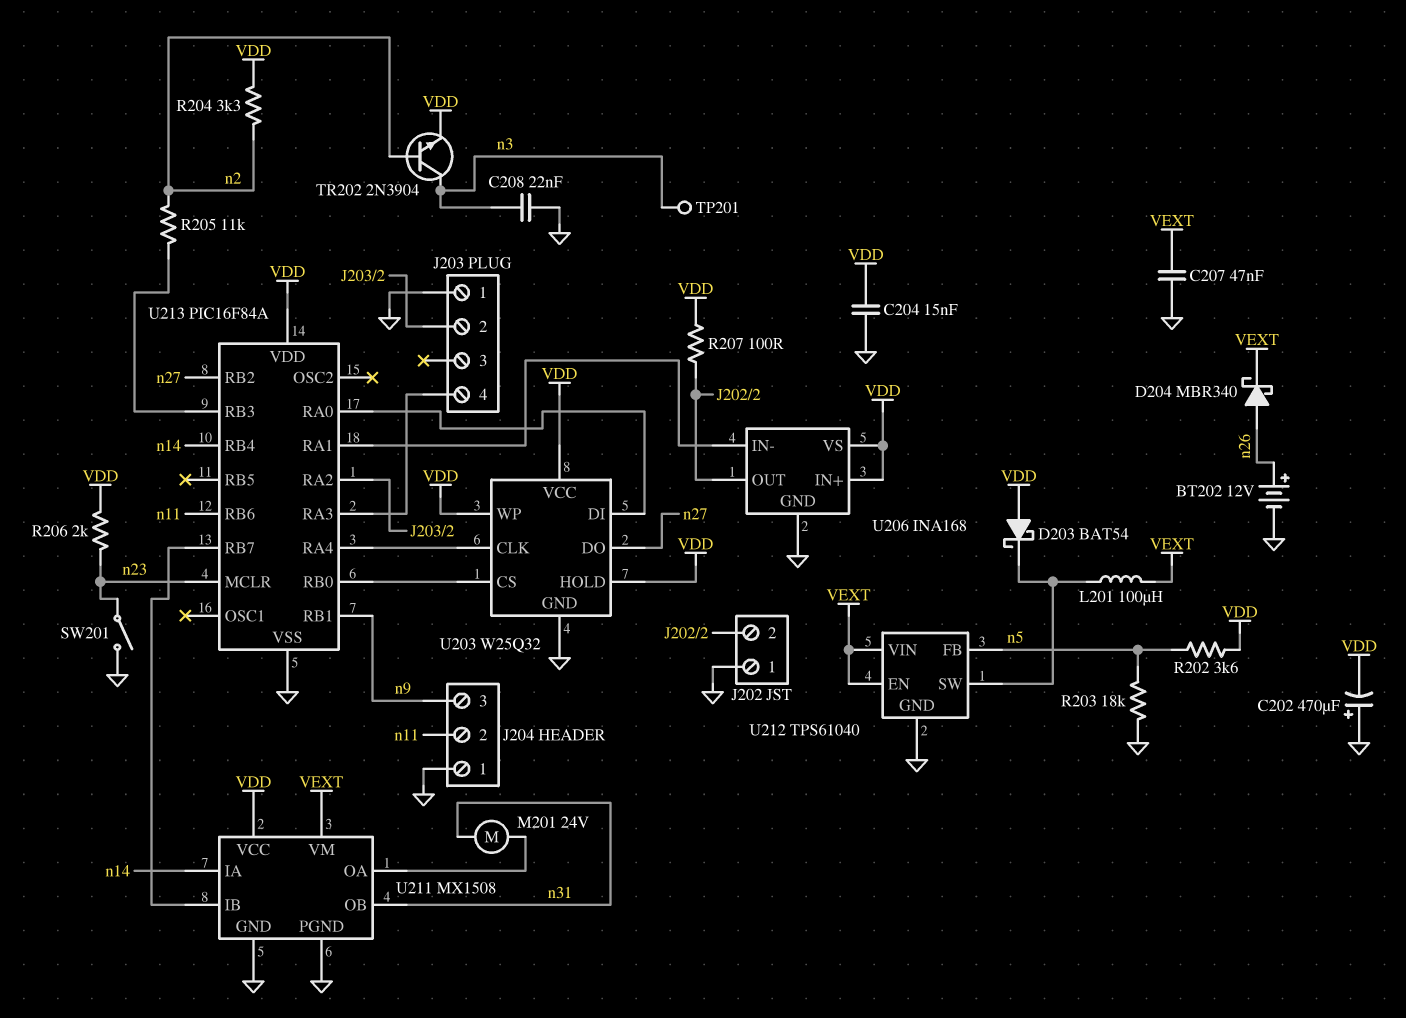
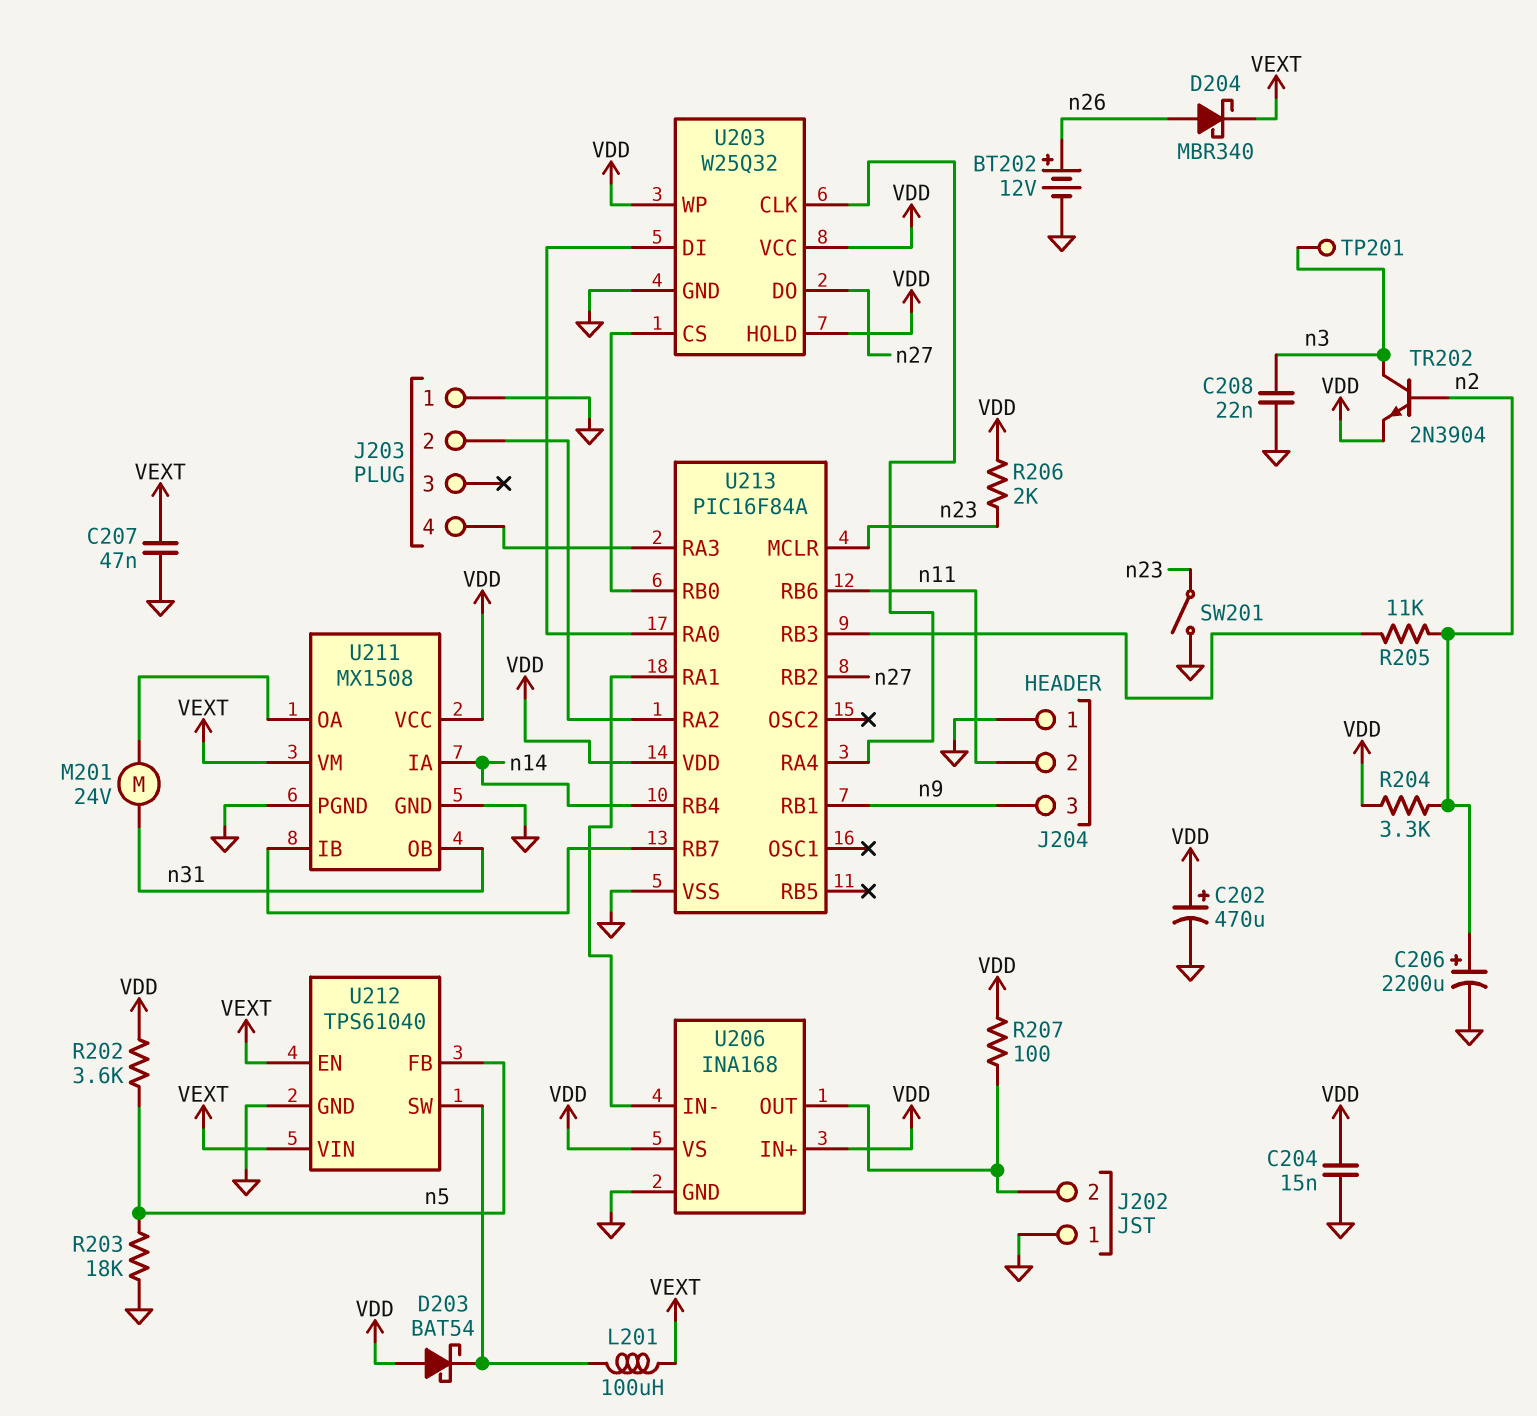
C202: 470uF (plus GND, minus VDD) -> 470uF (plus VDD, minus GND)
C206: none -> 2200uF (plus n2, minus GND)

